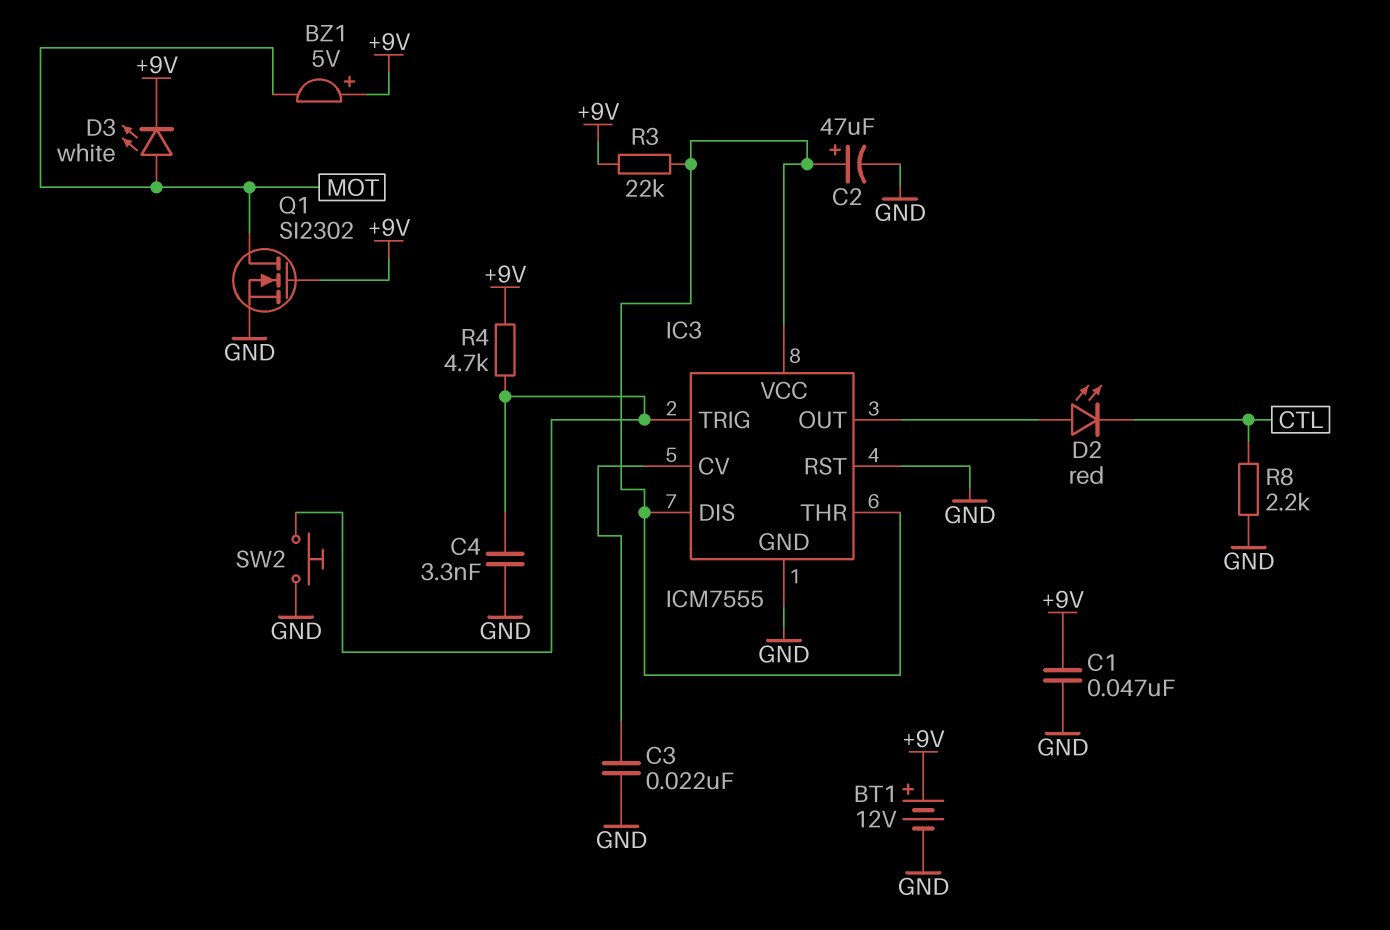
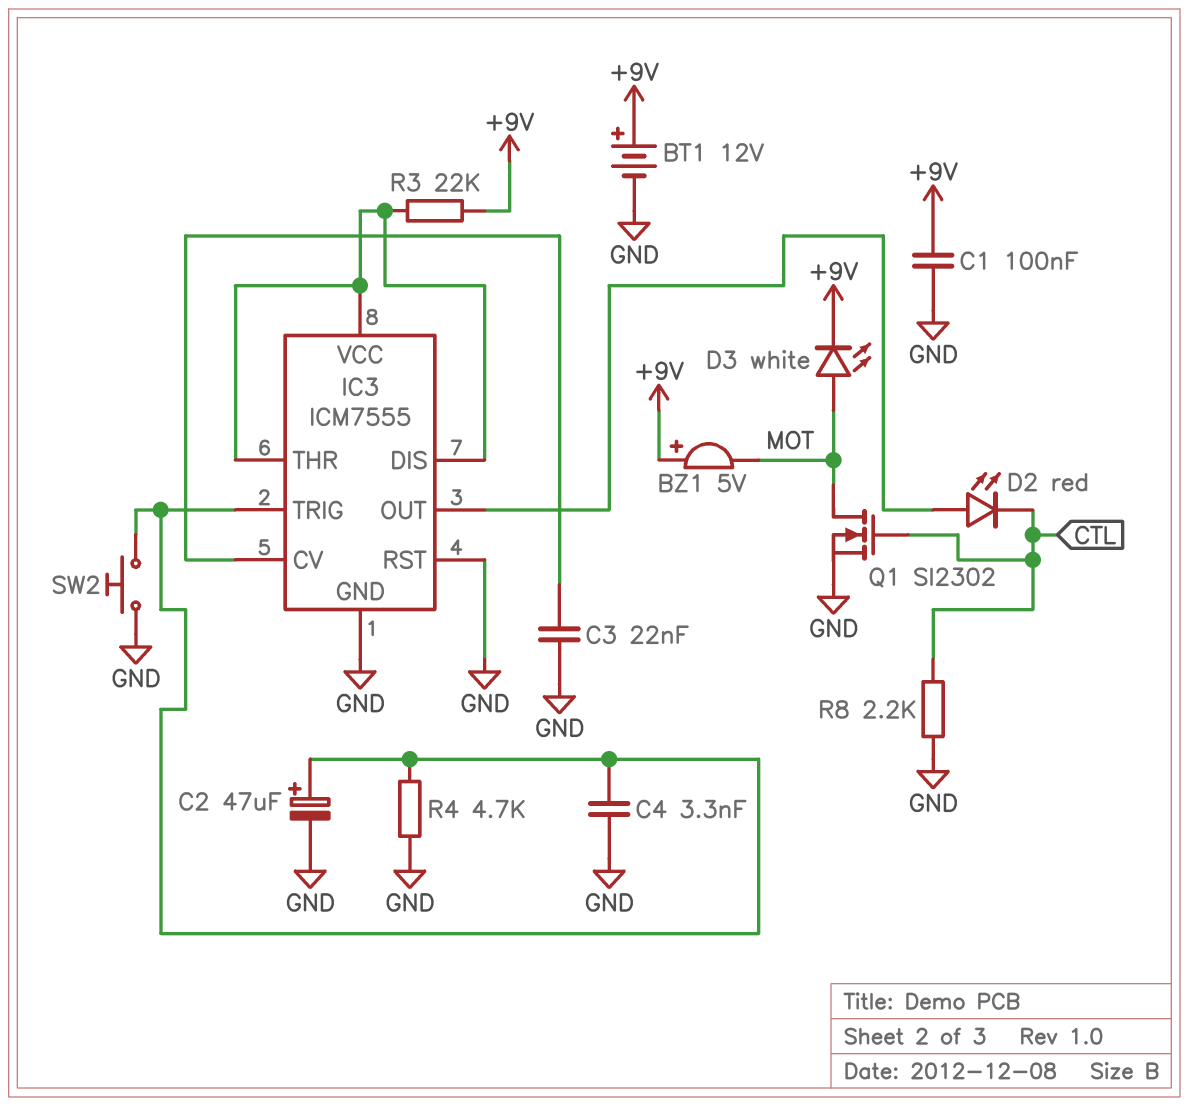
C1: 47nF (+9V, GND) -> 100nF (+9V, GND)
C2: 47uF (plus IC3/DIS, minus GND) -> 47uF (plus IC3/TRIG, minus GND)
Q1: NMOS SI2302 (G +9V, D MOT, S GND) -> NMOS SI2302 (G CTL, D MOT, S GND)
R4: 4.7k (+9V, IC3/TRIG) -> 4.7k (GND, IC3/TRIG)

